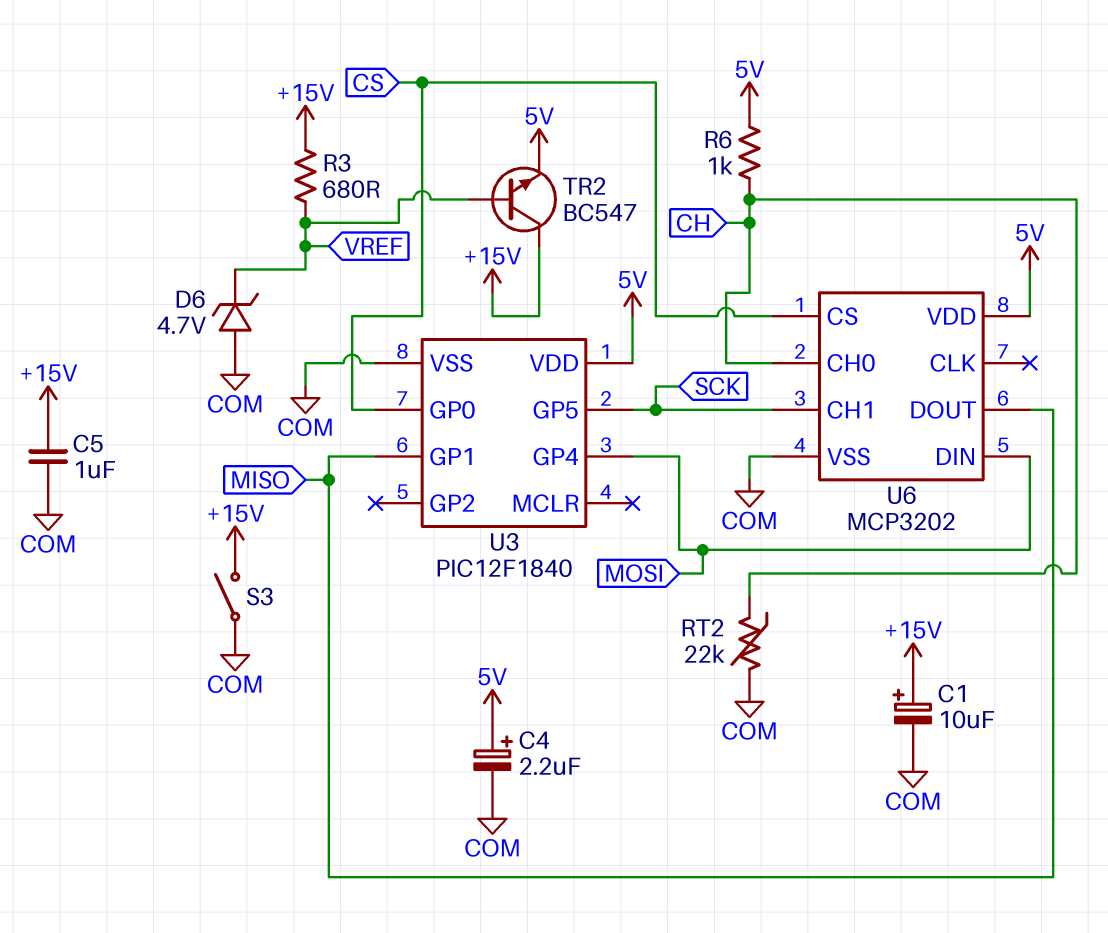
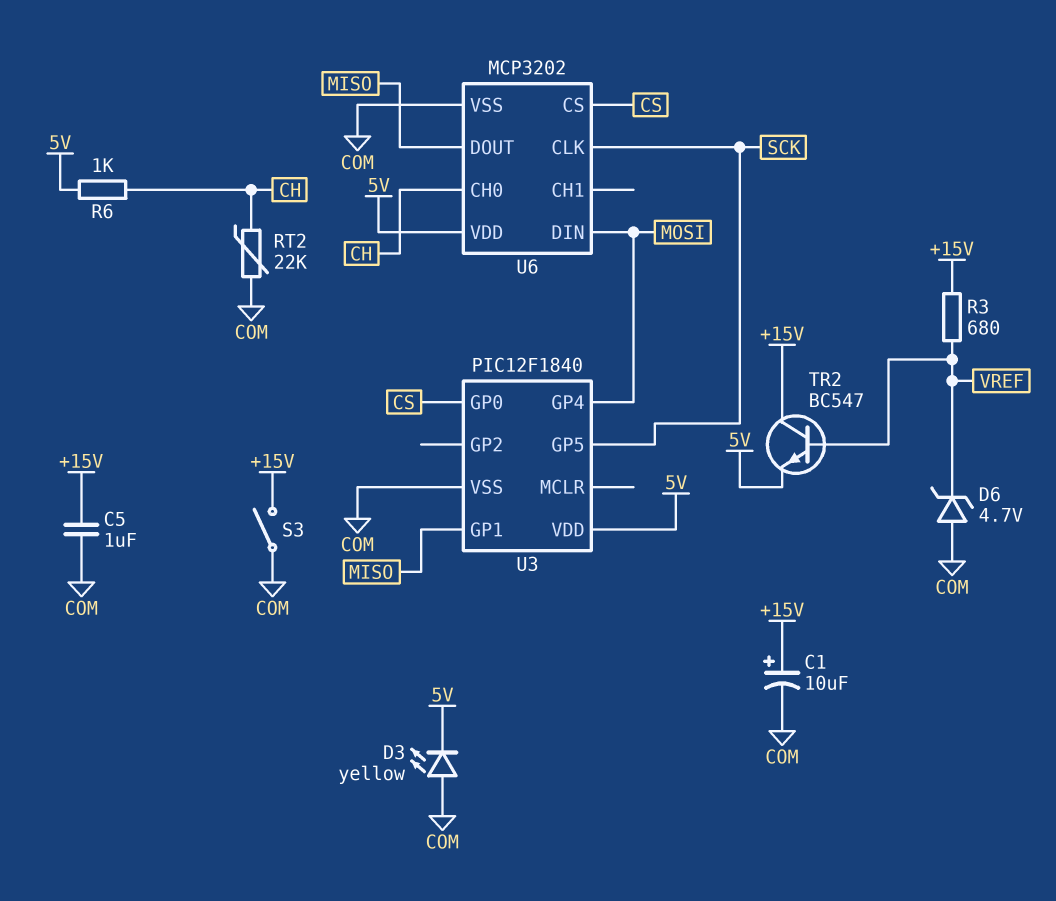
C4: 2.2uF (plus 5V, minus COM) -> none
D3: none -> LED yellow (A COM, K 5V)
U6 pin CH1: SCK -> none
U6 pin CLK: none -> SCK

